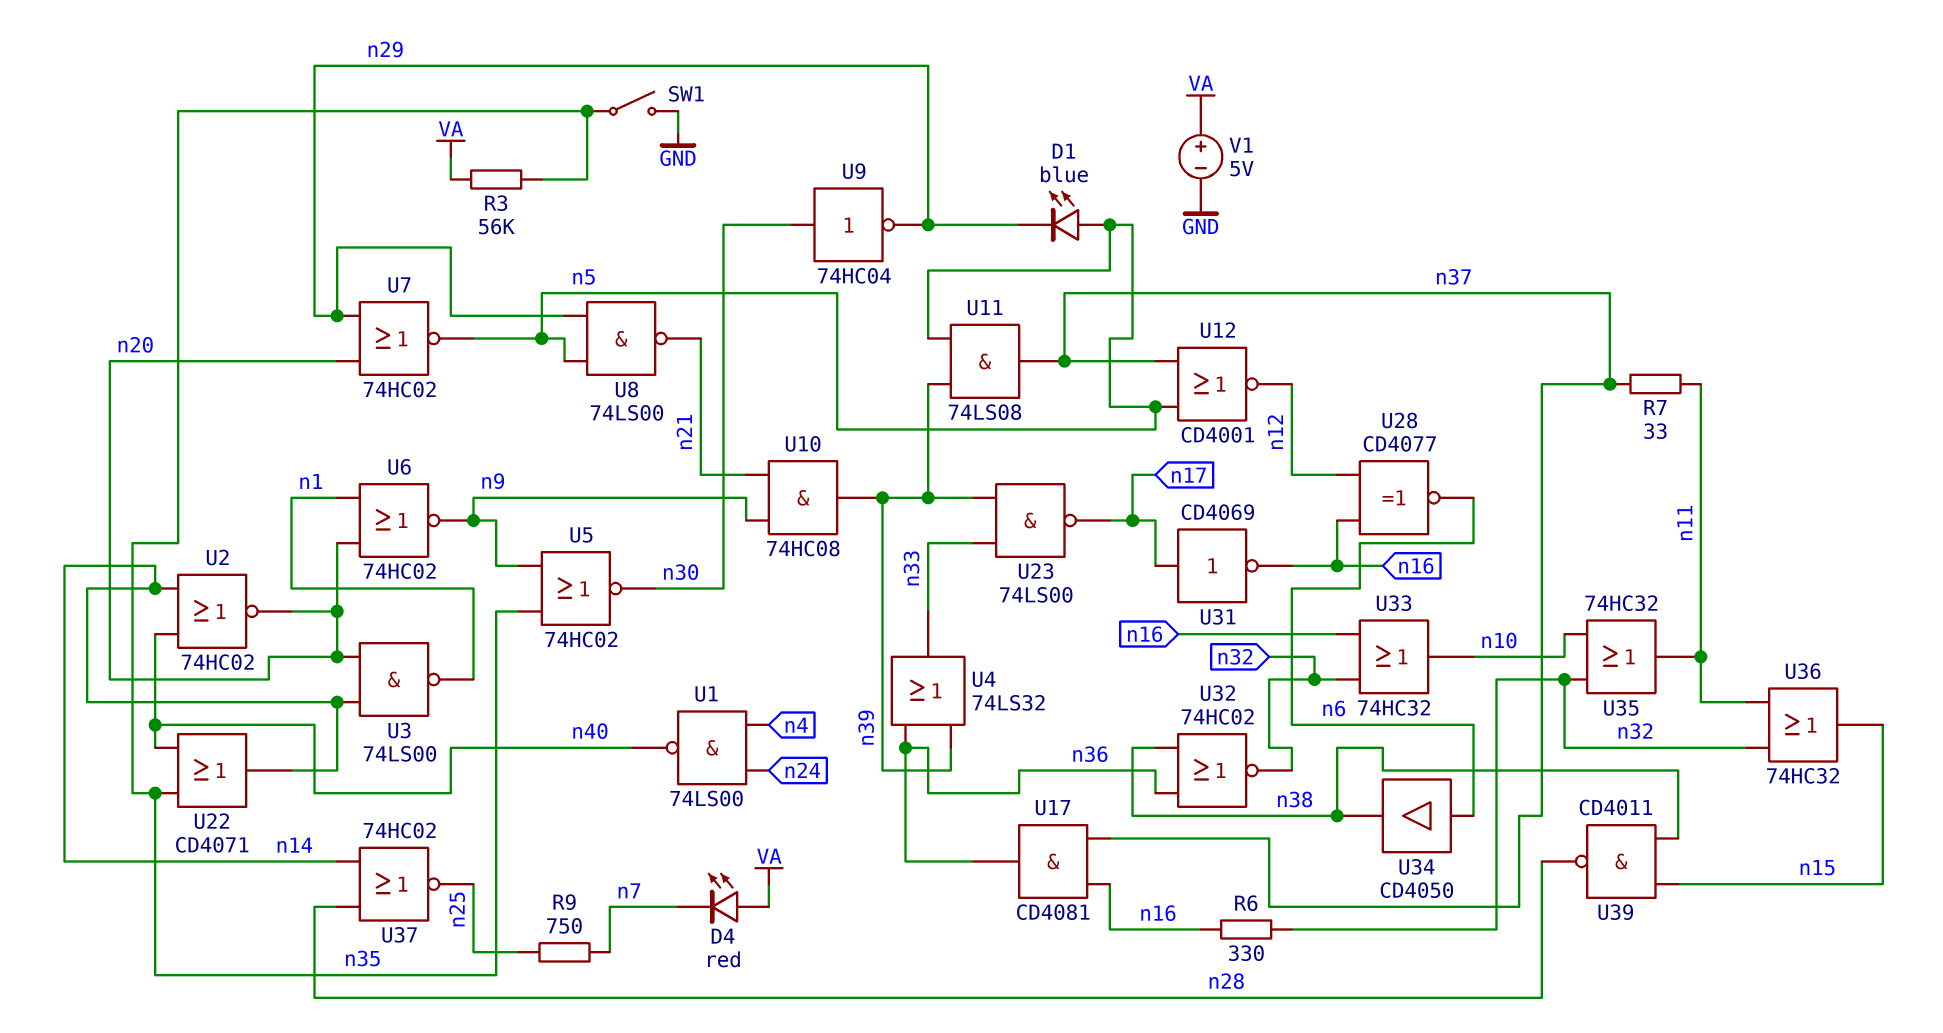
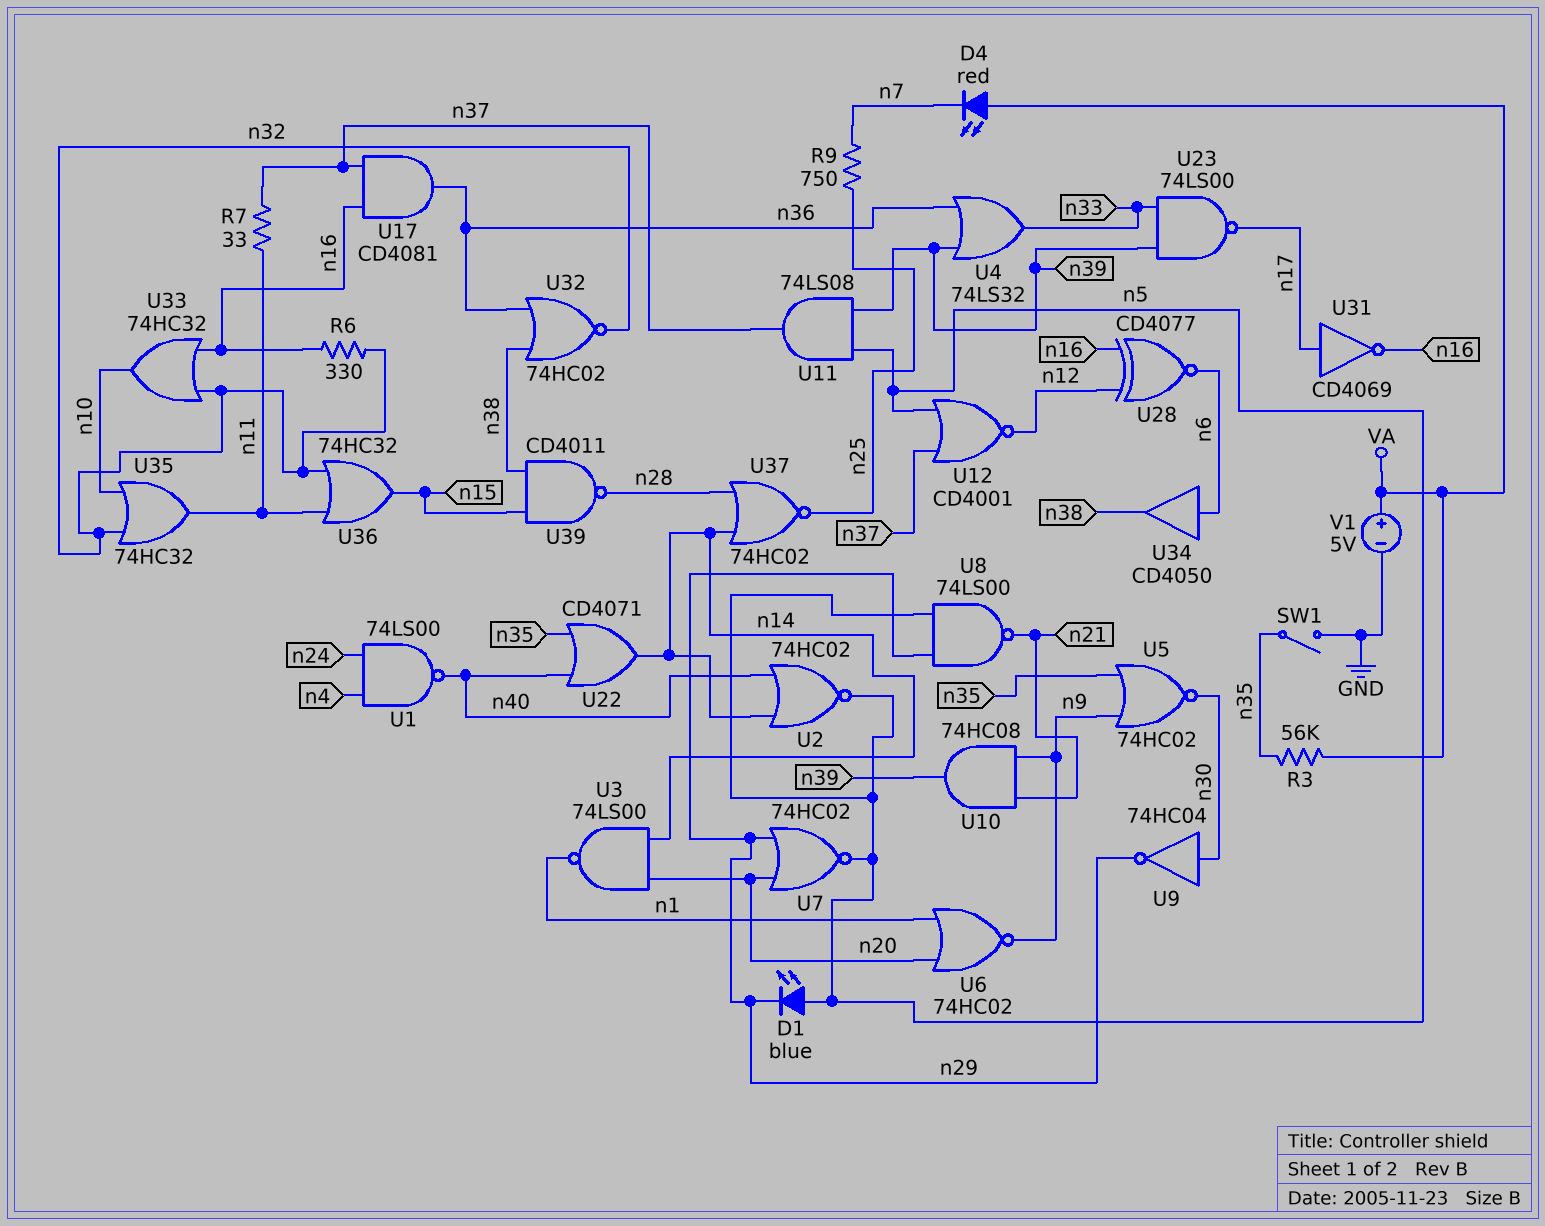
U2: NOR 74HC02 (in n14, in n40, out n20) -> NOR 74HC02 (in n14, in n40, out n5)

